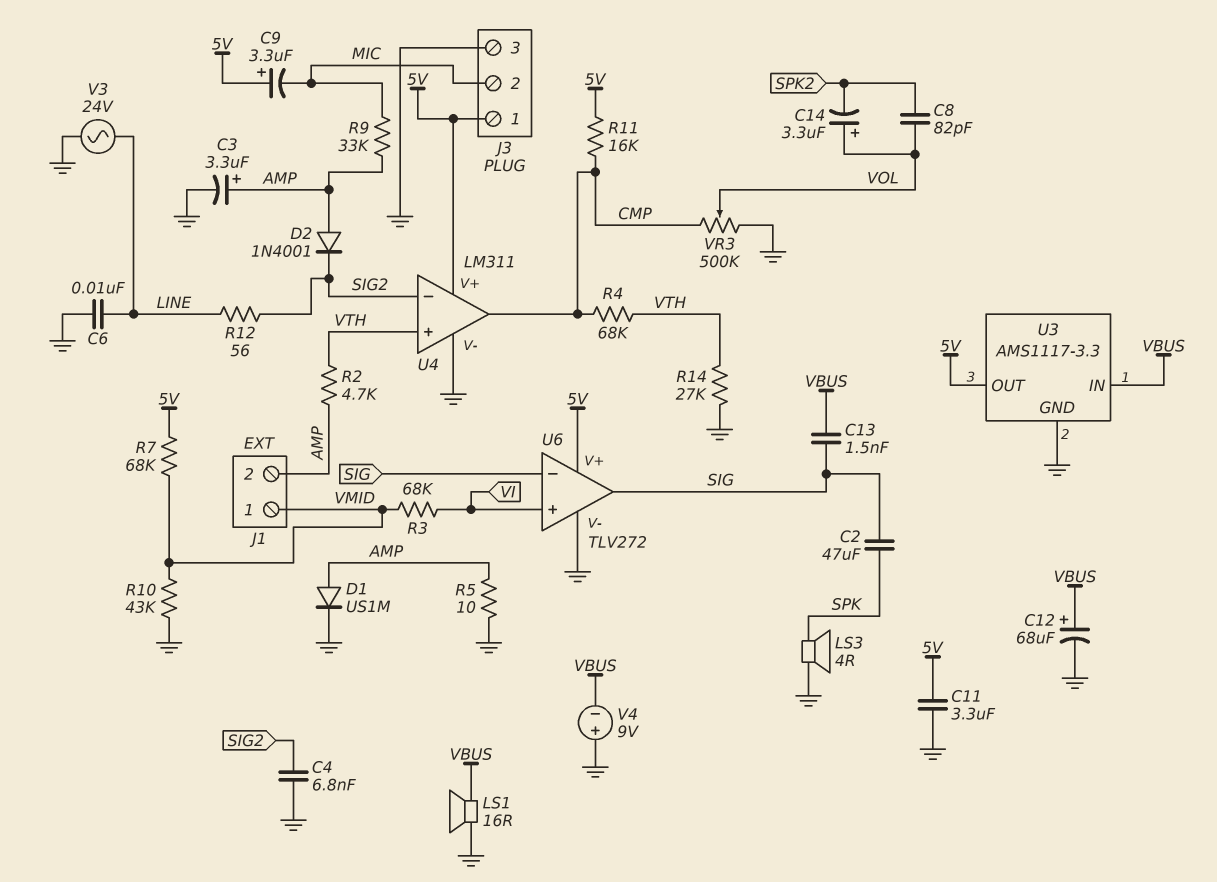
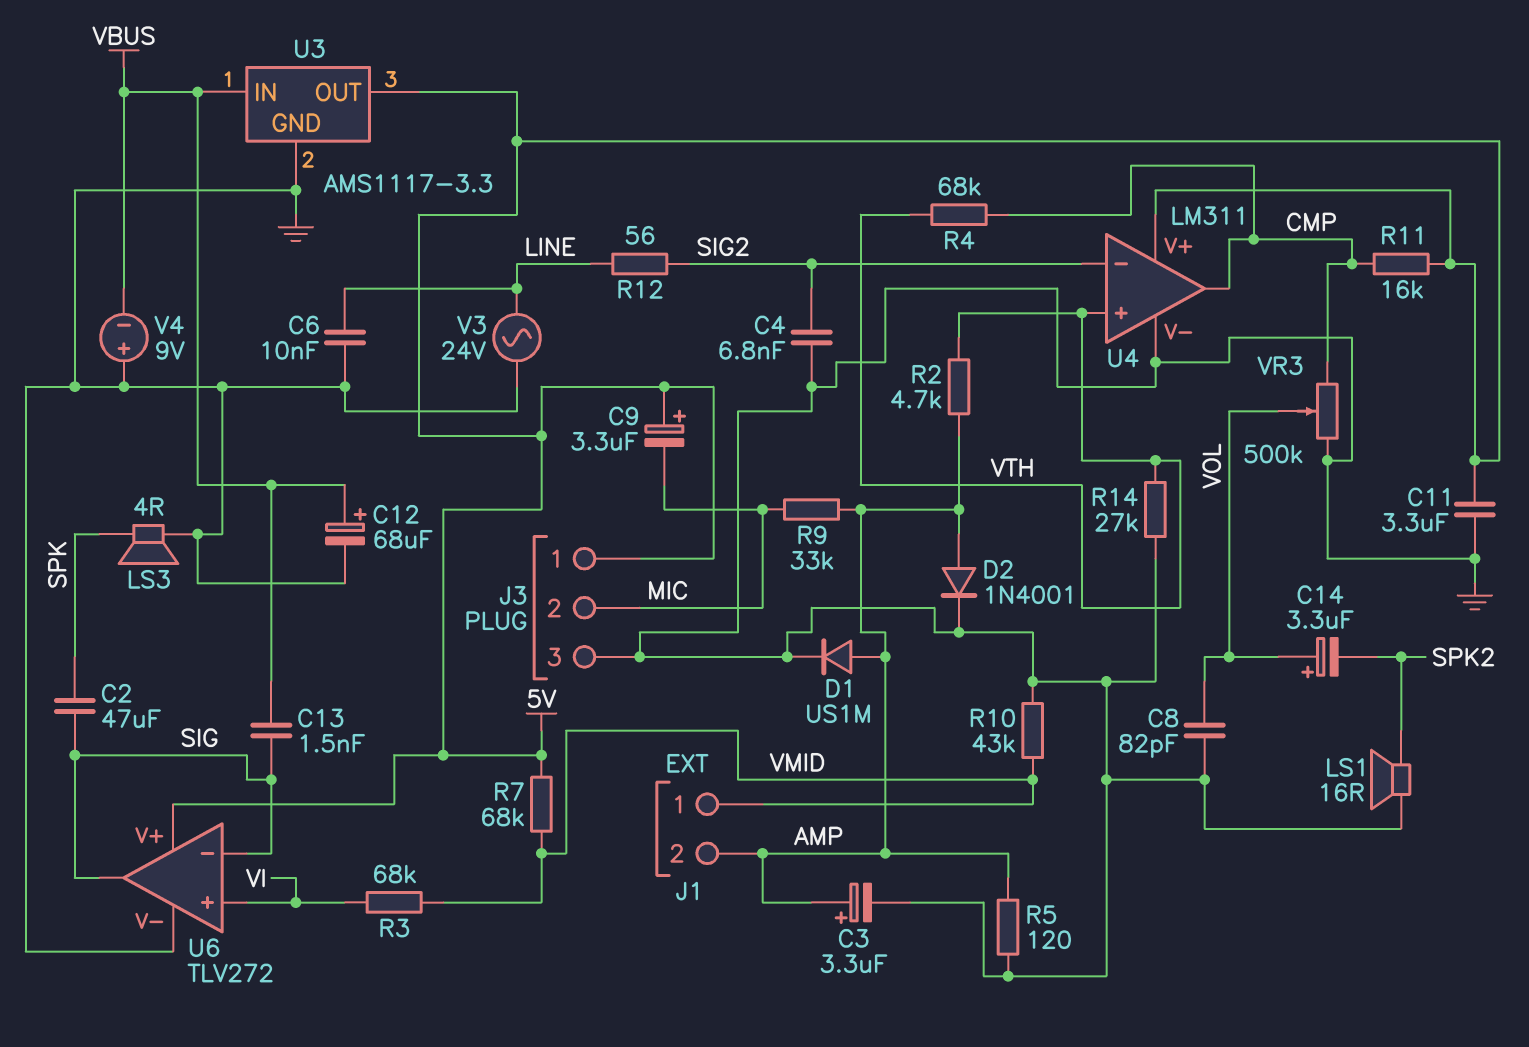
C8: 82pF (SPK2, VOL) -> 82pF (GND, VOL)
D2: diode 1N4001 (A AMP, K SIG2) -> diode 1N4001 (A AMP, K GND)
LS1: speaker 16R (GND, VBUS) -> speaker 16R (GND, SPK2)
R5: 10 (AMP, GND) -> 120 (AMP, GND)

